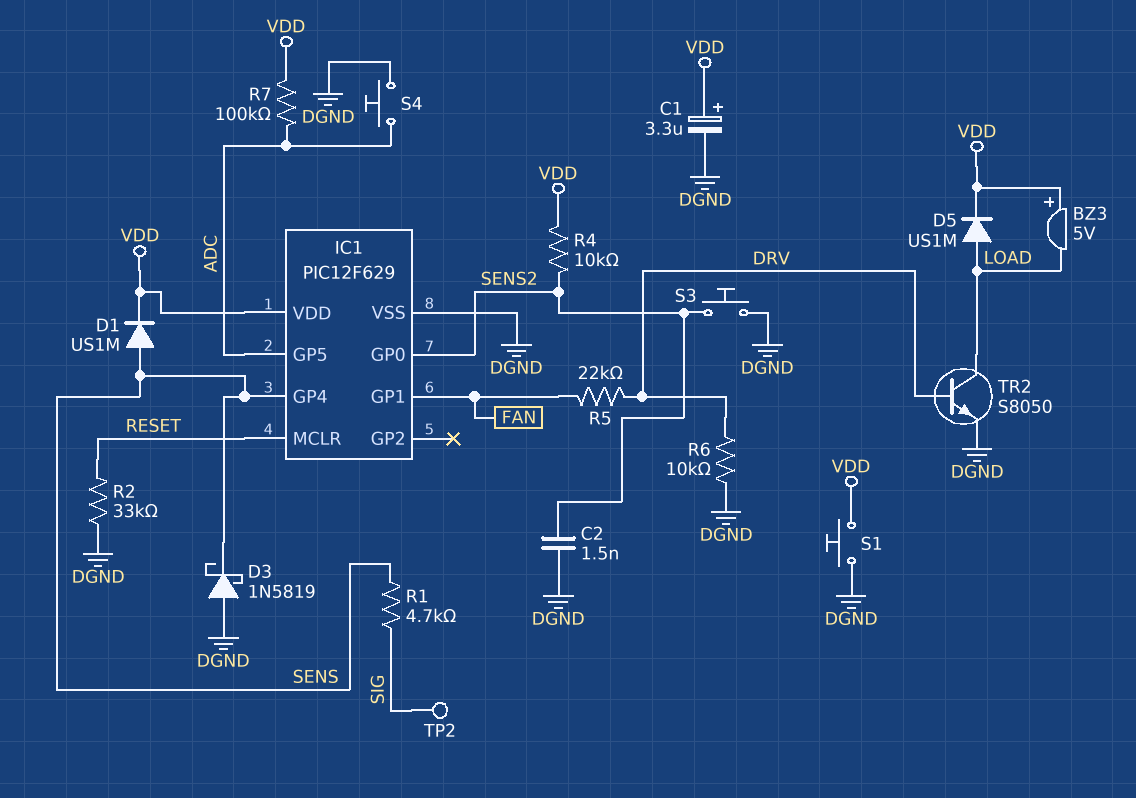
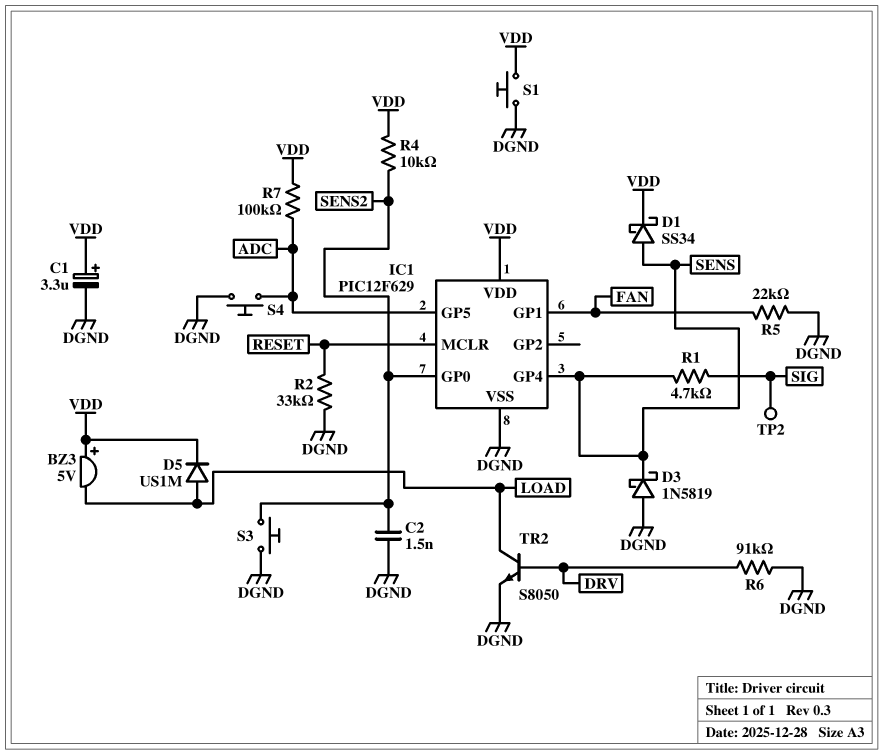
D1: diode US1M (A SENS, K VDD) -> schottky SS34 (A SENS, K VDD)
R5: 22k (DRV, FAN) -> 22k (DGND, FAN)
R6: 10k (DGND, DRV) -> 91k (DGND, DRV)

